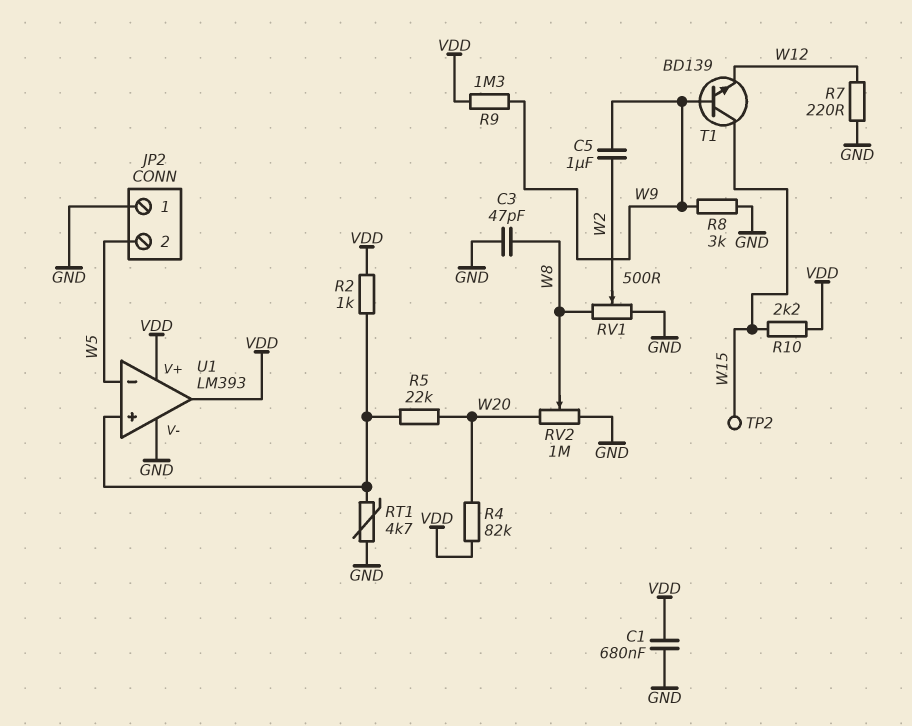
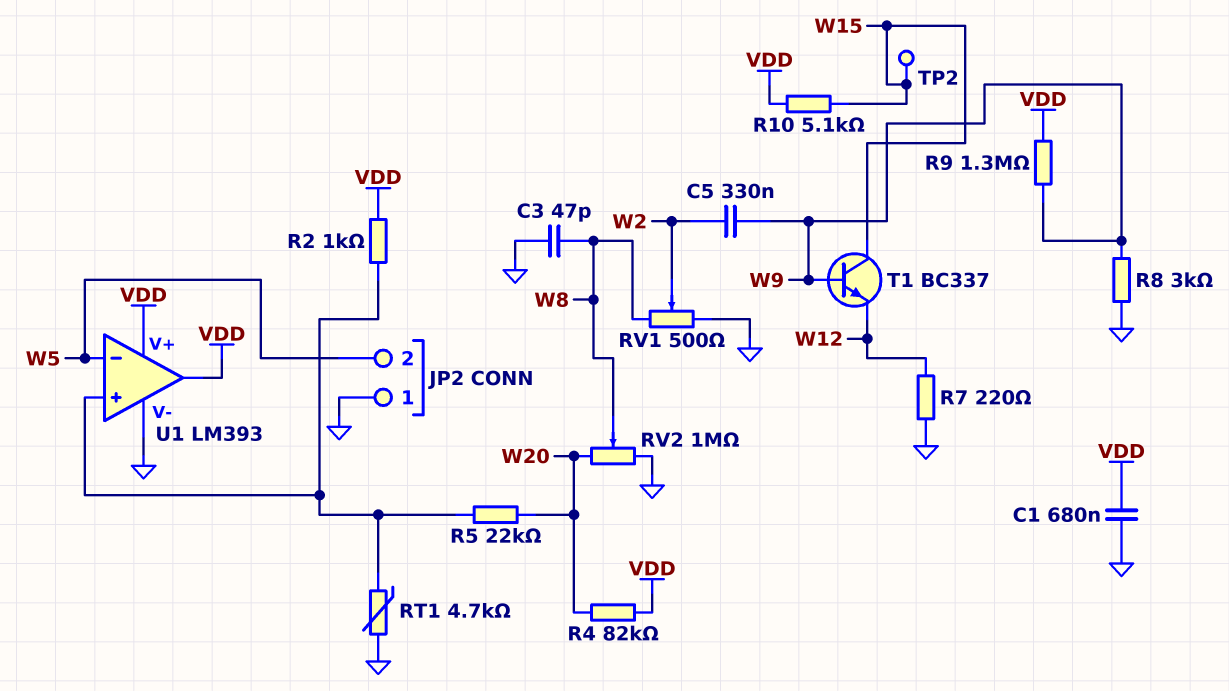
C5: 1uF (W2, W9) -> 330nF (W2, W9)
R10: 2.2k (VDD, W15) -> 5.1k (VDD, W15)
T1: NPN BD139 (B W9, C W15, E W12) -> NPN BC337 (B W9, C W15, E W12)

